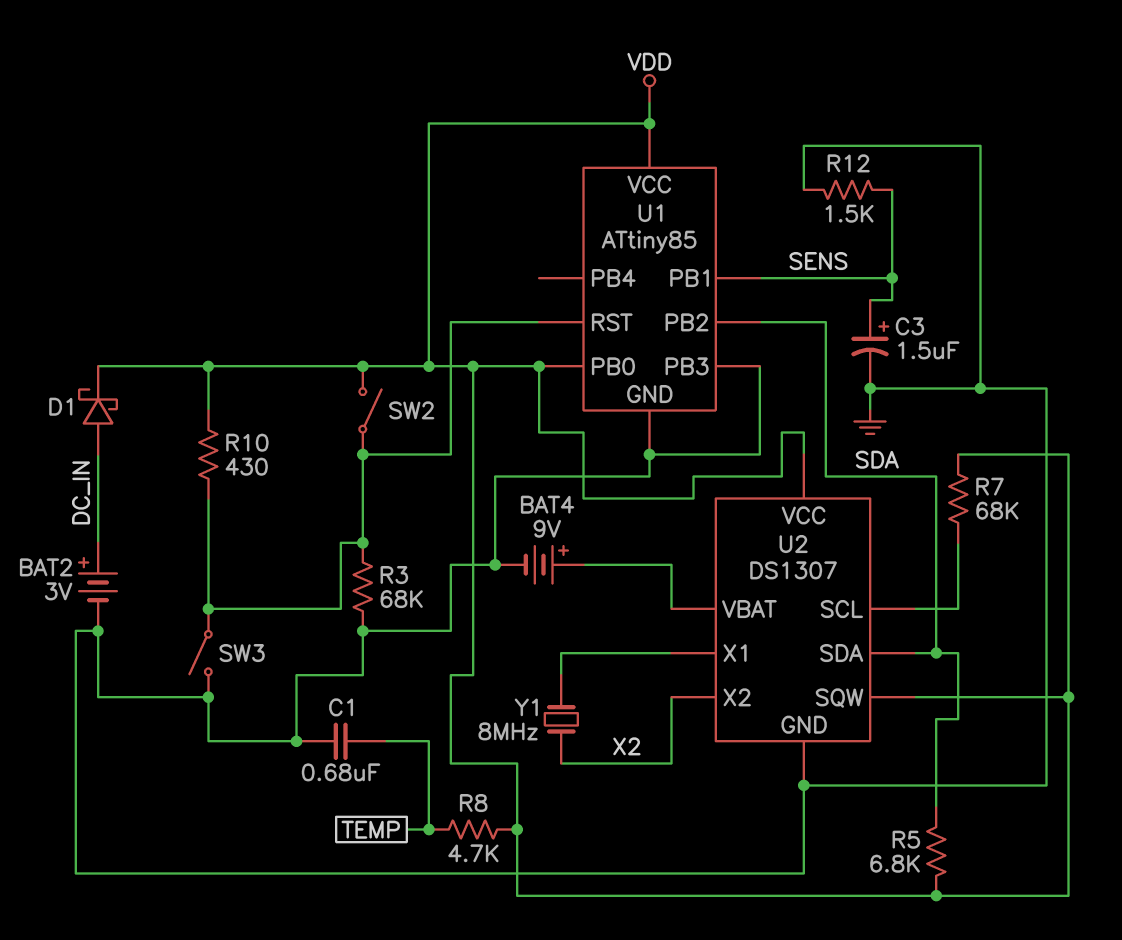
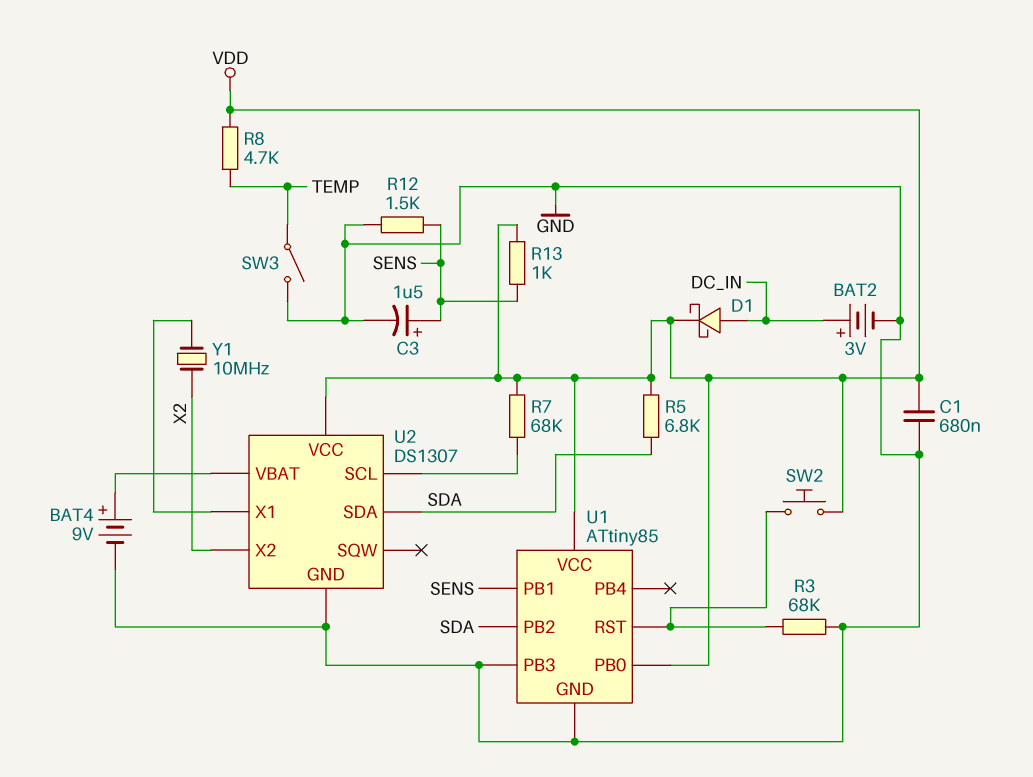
C1: 680nF (GND, TEMP) -> 680nF (GND, VDD)
R10: 430 (U1/RST, VDD) -> none
R13: none -> 1k (SENS, VDD)
SW2: switch (U1/RST, VDD) -> button (U1/RST, VDD)
SW3: switch (GND, U1/RST) -> switch (GND, TEMP)
U2 pin SQW: VDD -> none
Y1: 8MHz (U2/X1, X2) -> 10MHz (U2/X1, X2)

